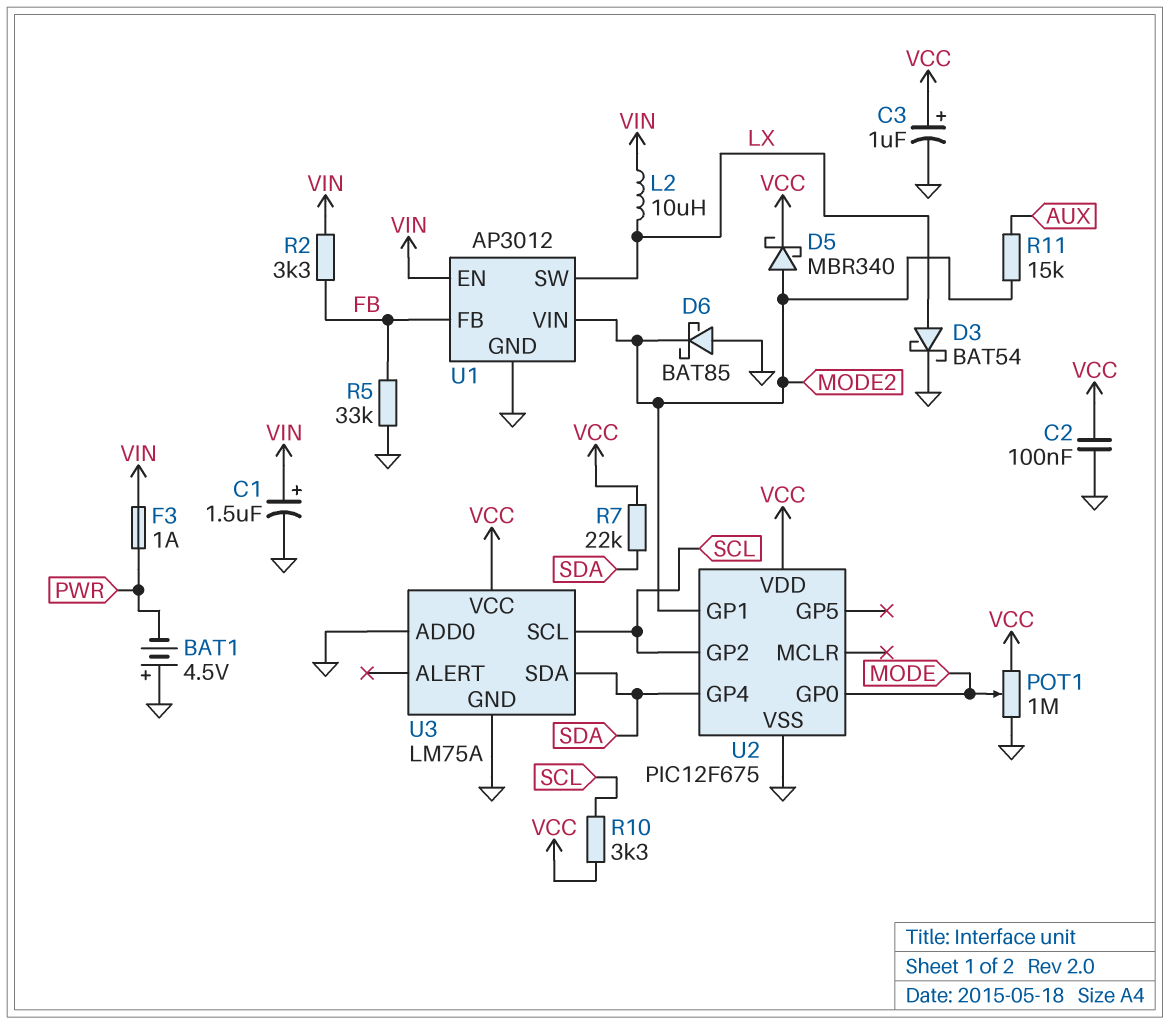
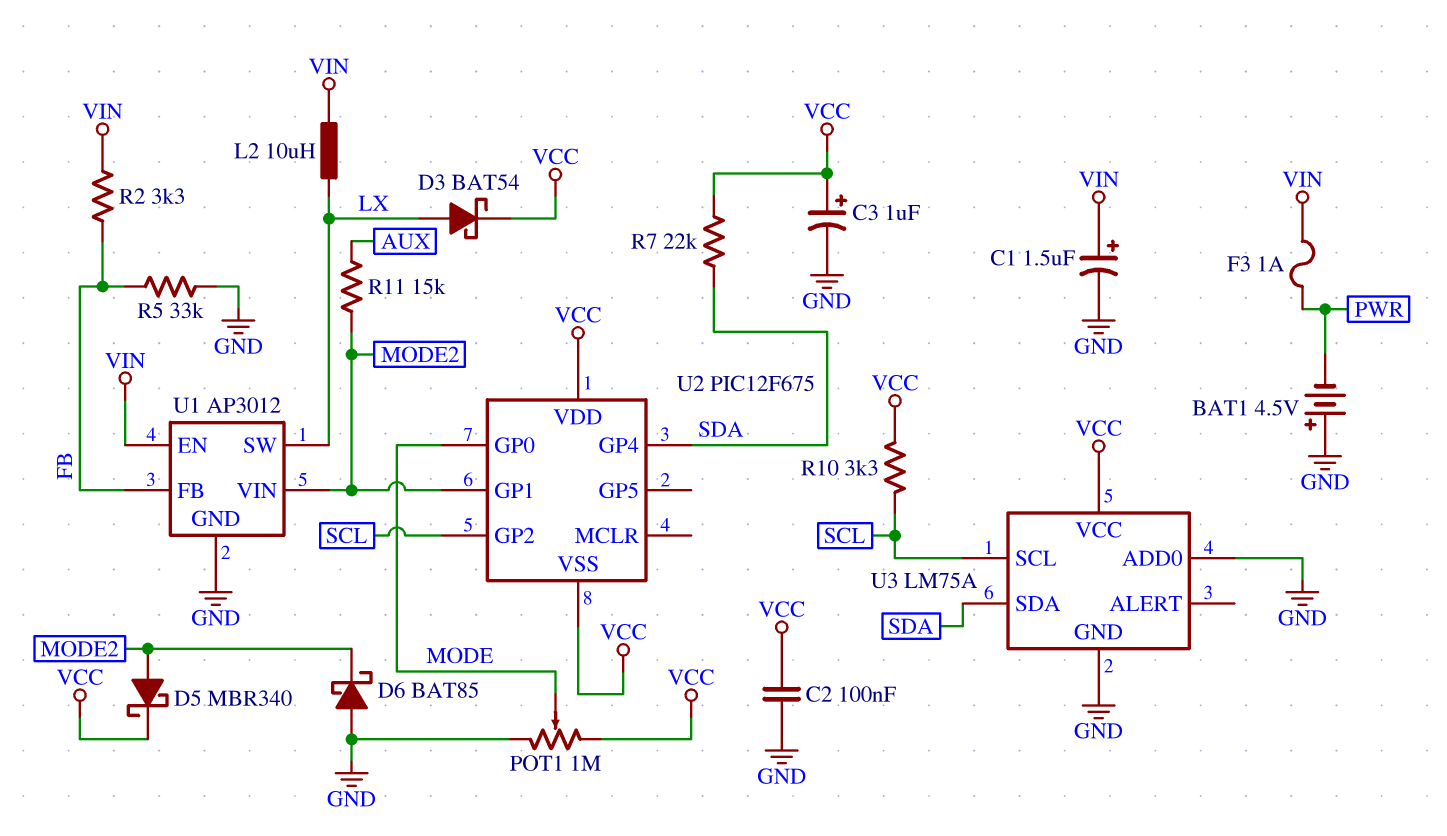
D3: schottky BAT54 (A LX, K GND) -> schottky BAT54 (A LX, K VCC)
U2 pin VSS: GND -> VCC

